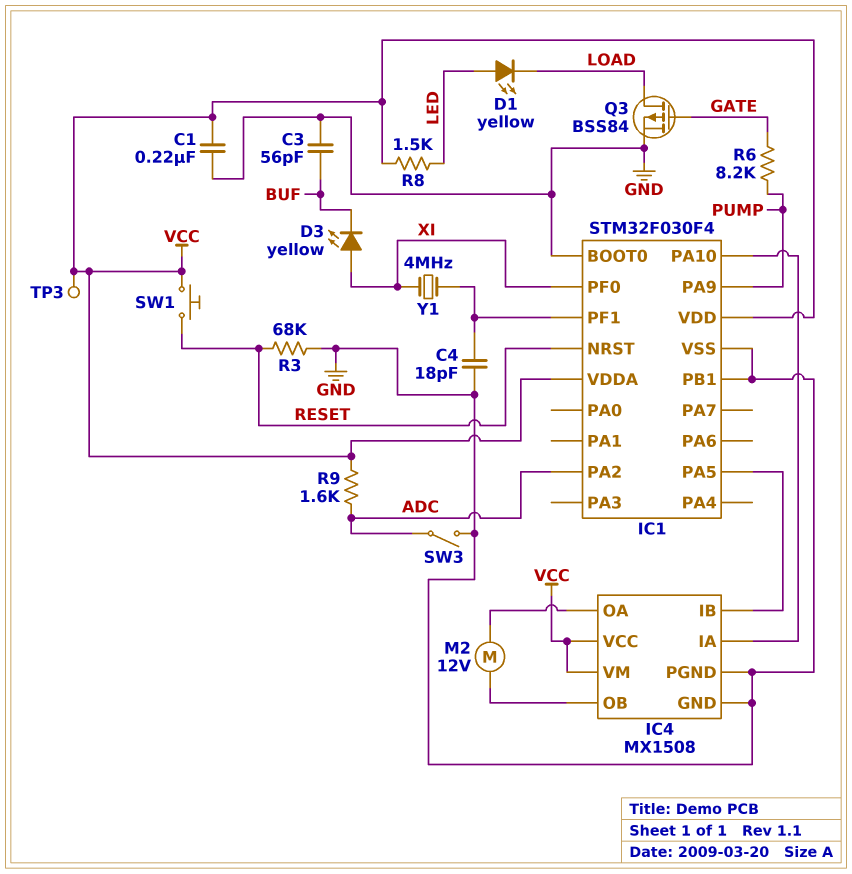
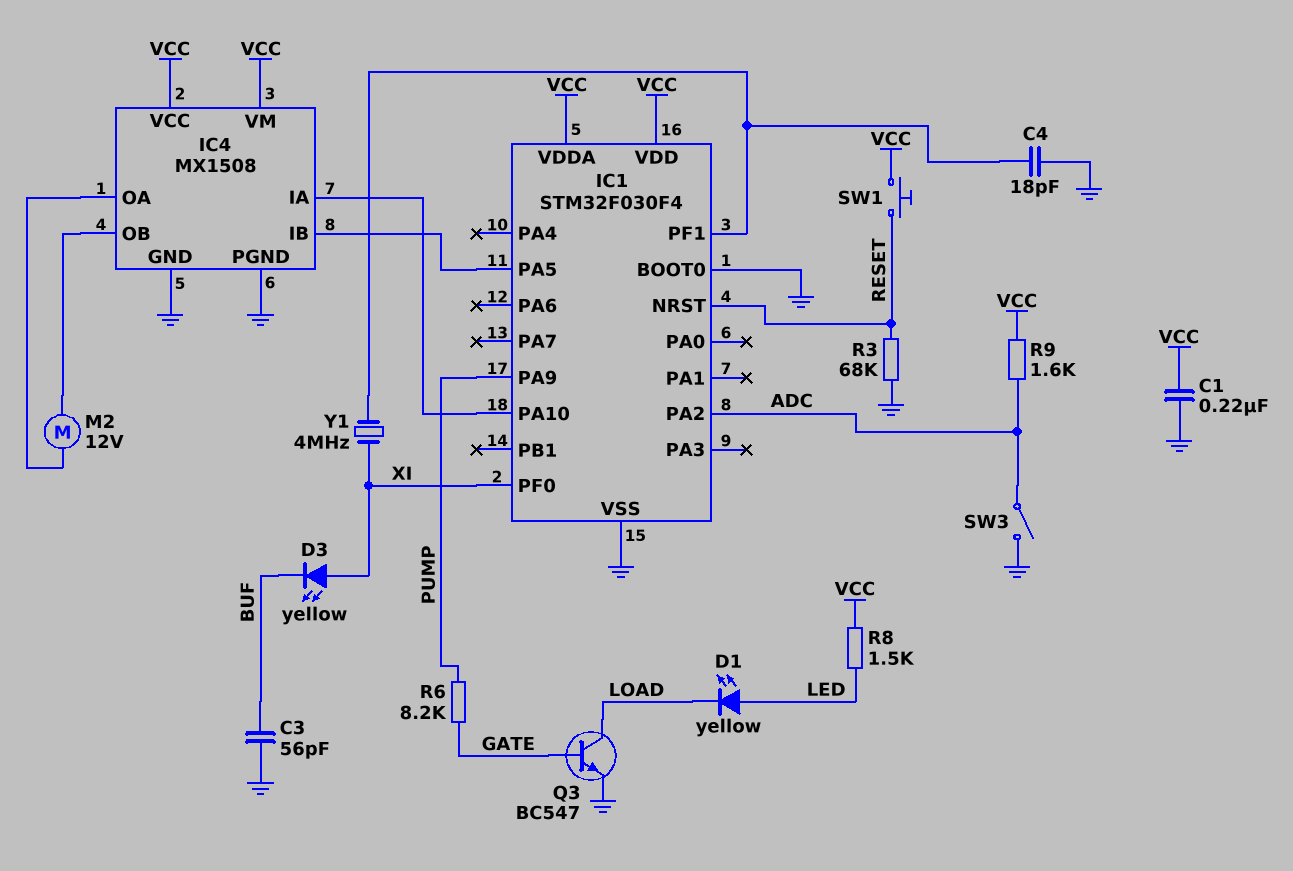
IC1 pin PB1: GND -> none
Q3: PMOS BSS84 (G GATE, D LOAD, S GND) -> NPN BC547 (B GATE, C LOAD, E GND)
TP3: test point (VCC) -> none

